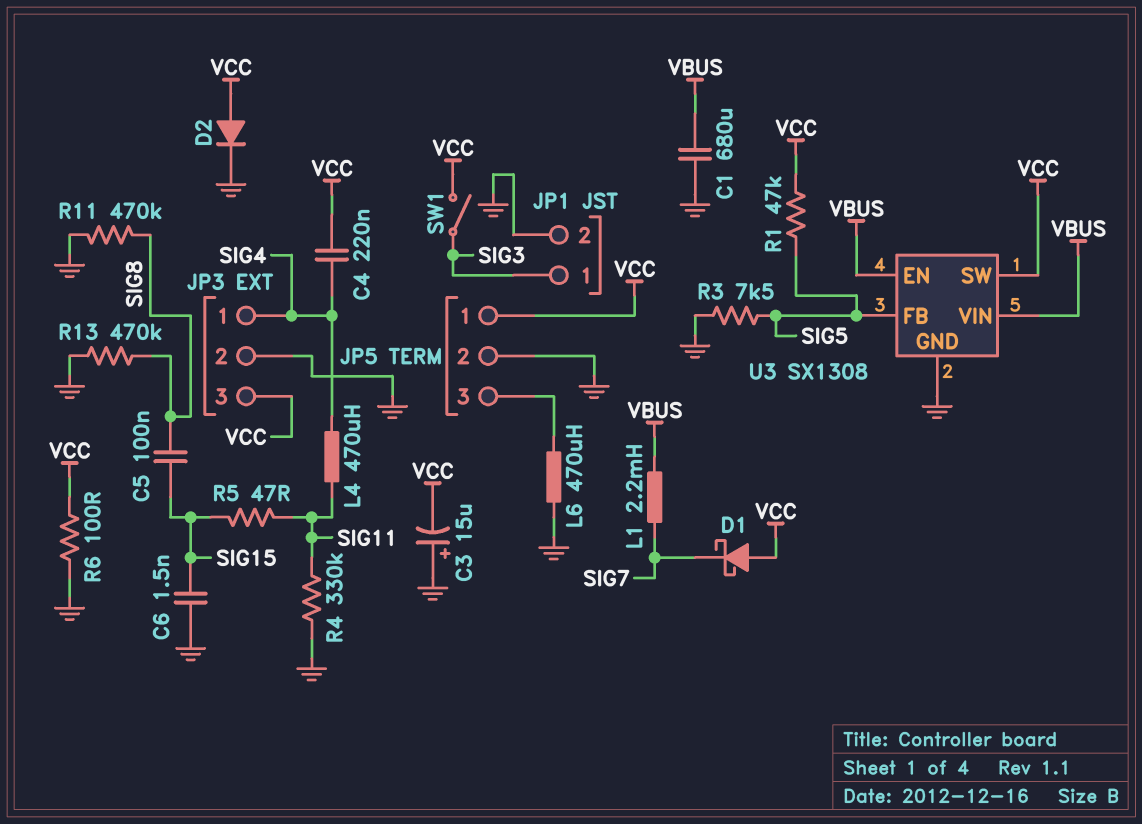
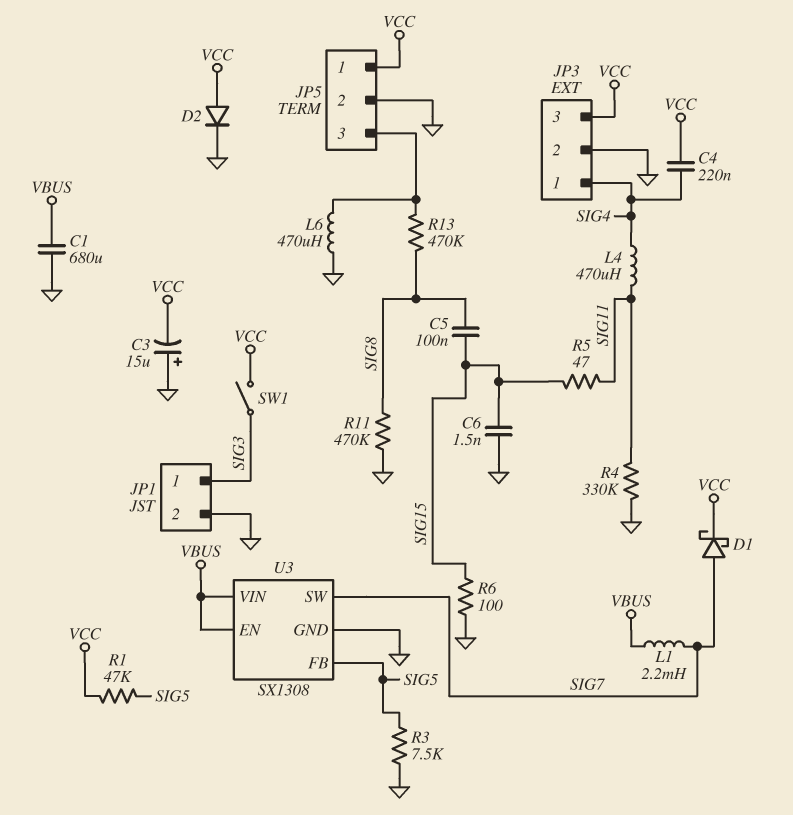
D1: schottky (A VCC, K SIG7) -> schottky (A SIG7, K VCC)
R6: 100 (GND, VCC) -> 100 (GND, SIG15)
R13: 470k (GND, SIG8) -> 470k (JP5/3, SIG8)
U3 pin SW: VCC -> SIG7

